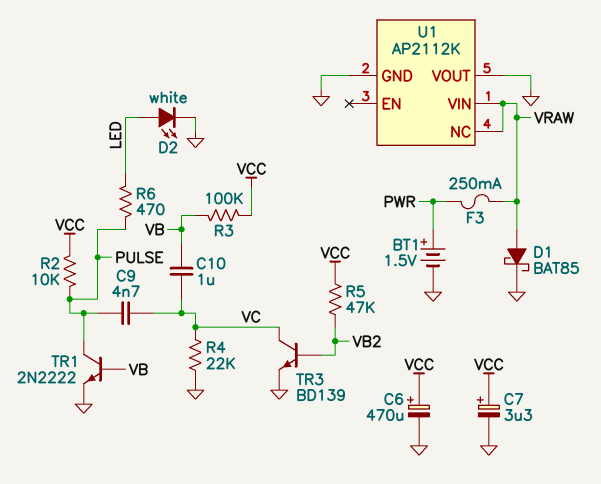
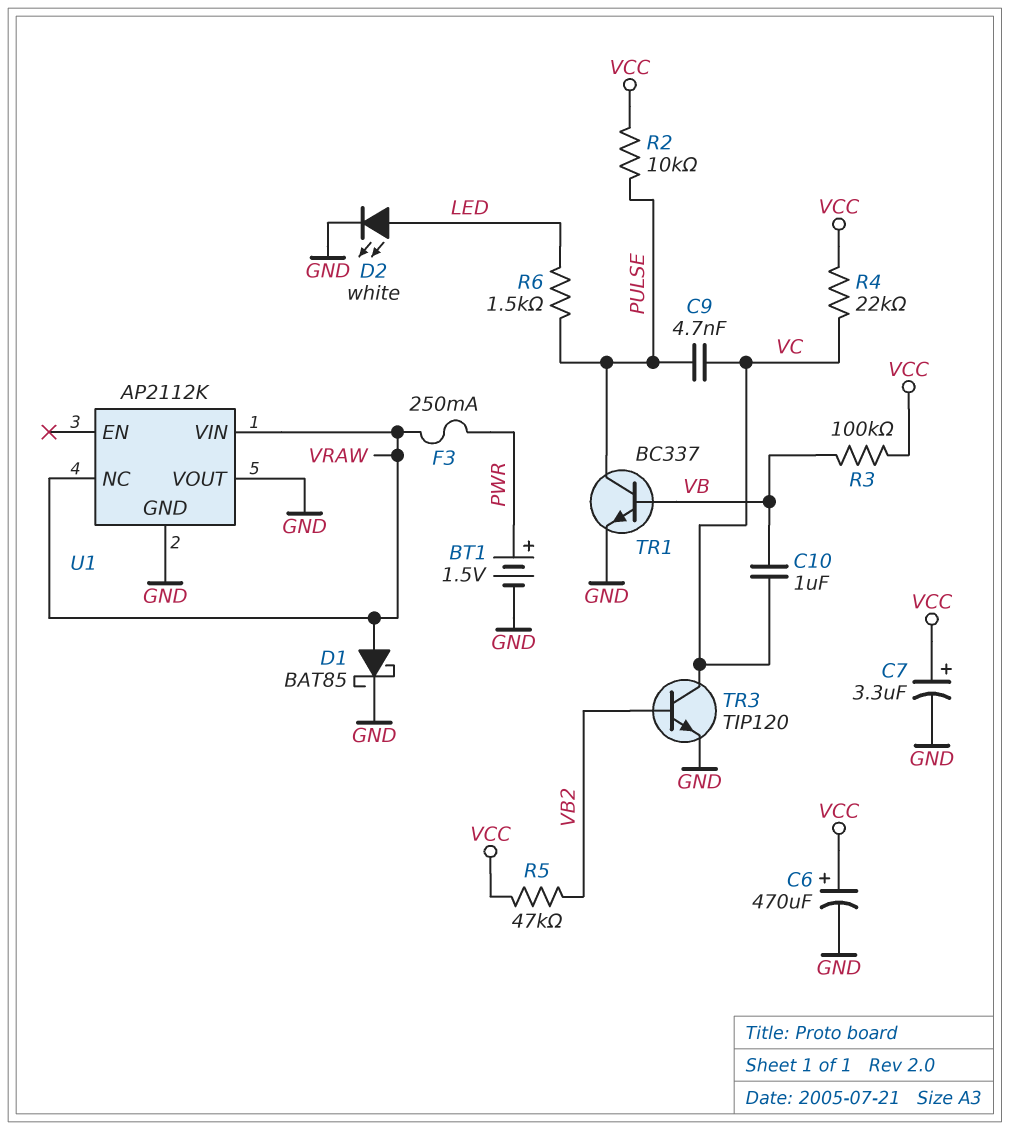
R4: 22k (GND, VC) -> 22k (VC, VCC)
R6: 470 (LED, PULSE) -> 1.5k (LED, PULSE)
TR1: NPN 2N2222 (B VB, C PULSE, E GND) -> NPN BC337 (B VB, C PULSE, E GND)
TR3: NPN BD139 (B VB2, C VC, E GND) -> NPN TIP120 (B VB2, C VC, E GND)

